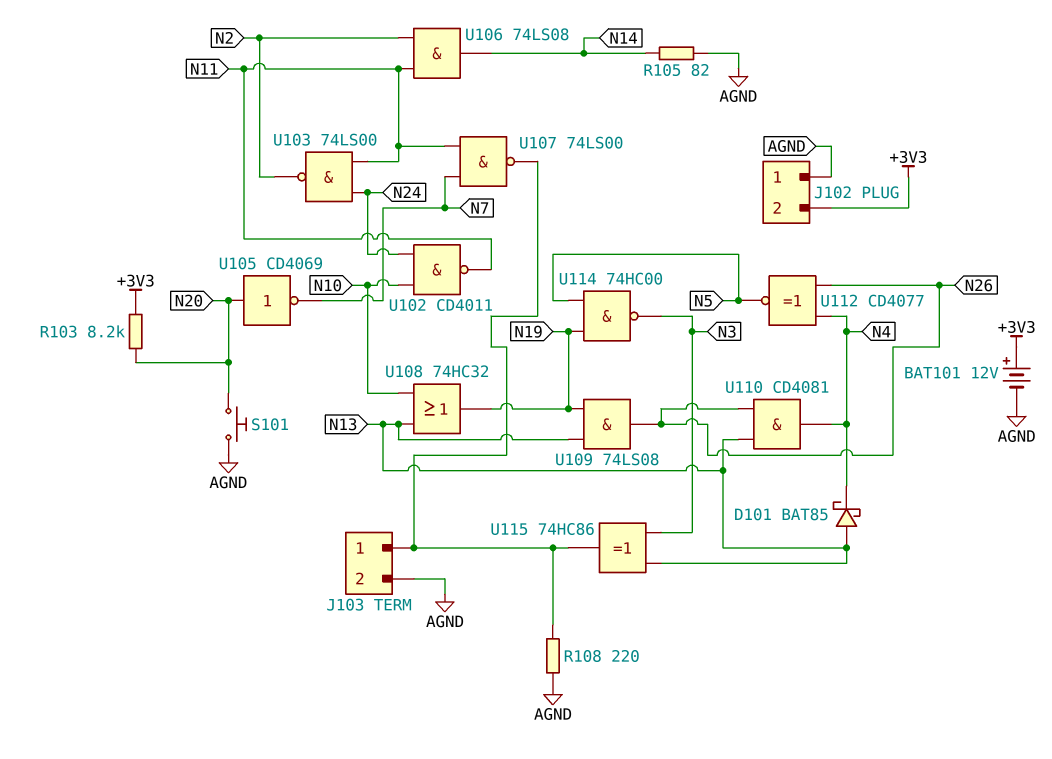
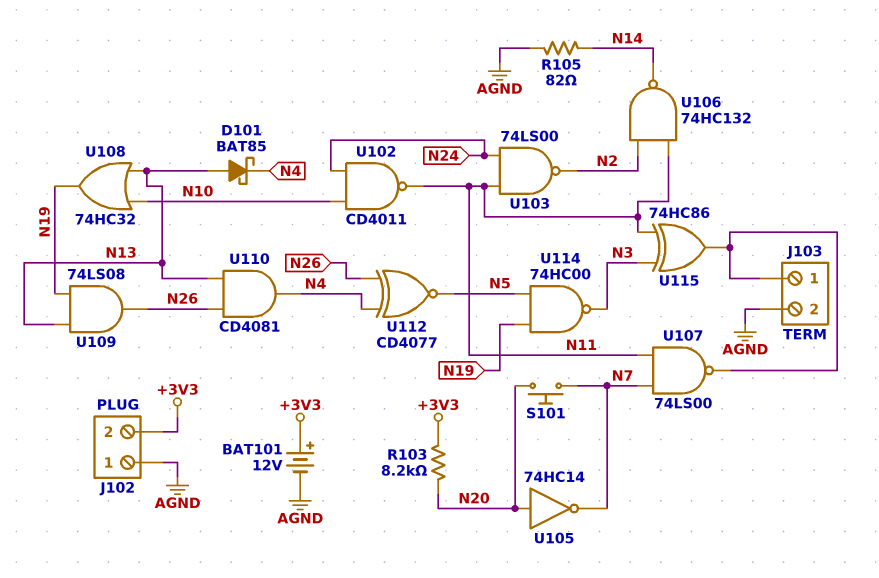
R108: 220 (AGND, J103/1) -> none
S101: button (AGND, N20) -> button (N7, N20)
U105: NOT CD4069 (in N20, out N7) -> NOT 74HC14 (in N20, out N7)
U106: AND 74LS08 (in N2, in N11, out N14) -> NAND 74HC132 (in N2, in N11, out N14)
U115: XOR 74HC86 (in N3, in N13, out J103/1) -> XOR 74HC86 (in N3, in N11, out J103/1)

